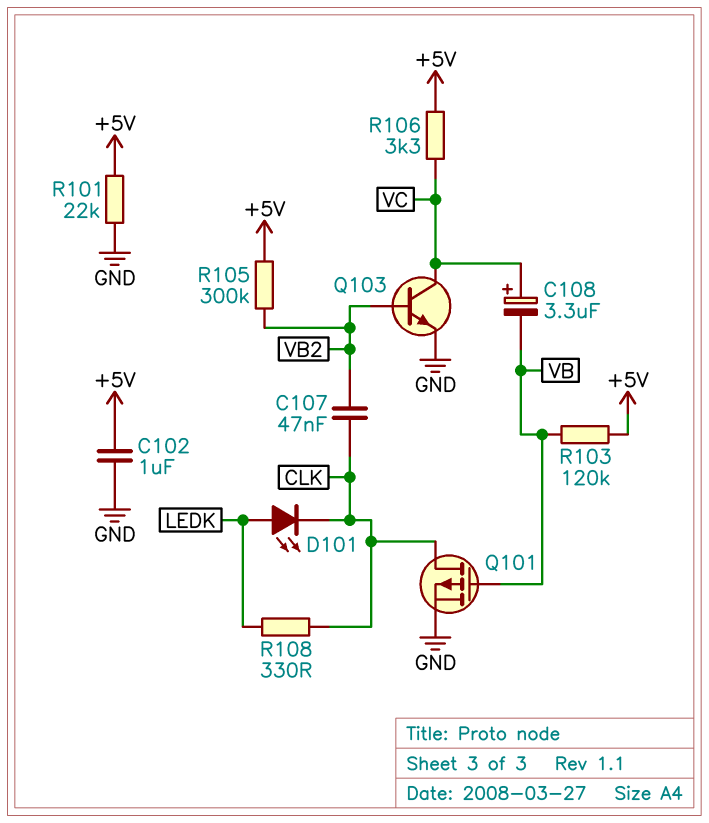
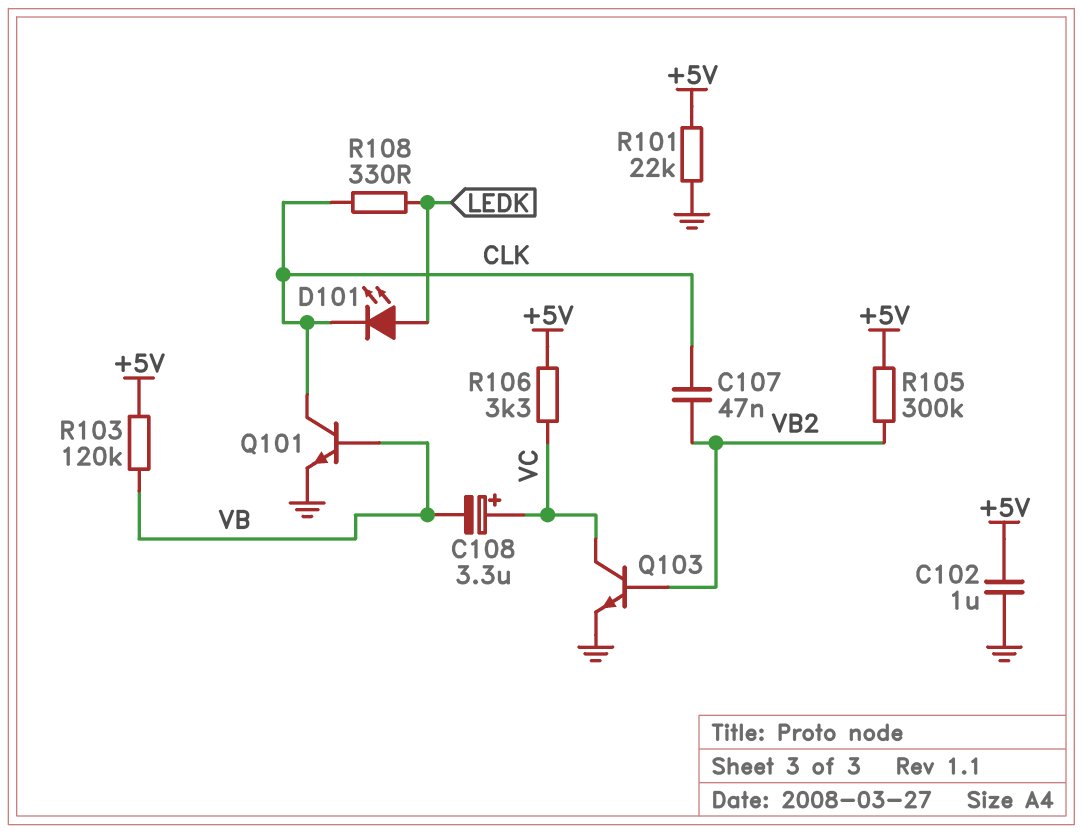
Q101: PMOS (G VB, D CLK, S GND) -> NPN (B VB, C CLK, E GND)

